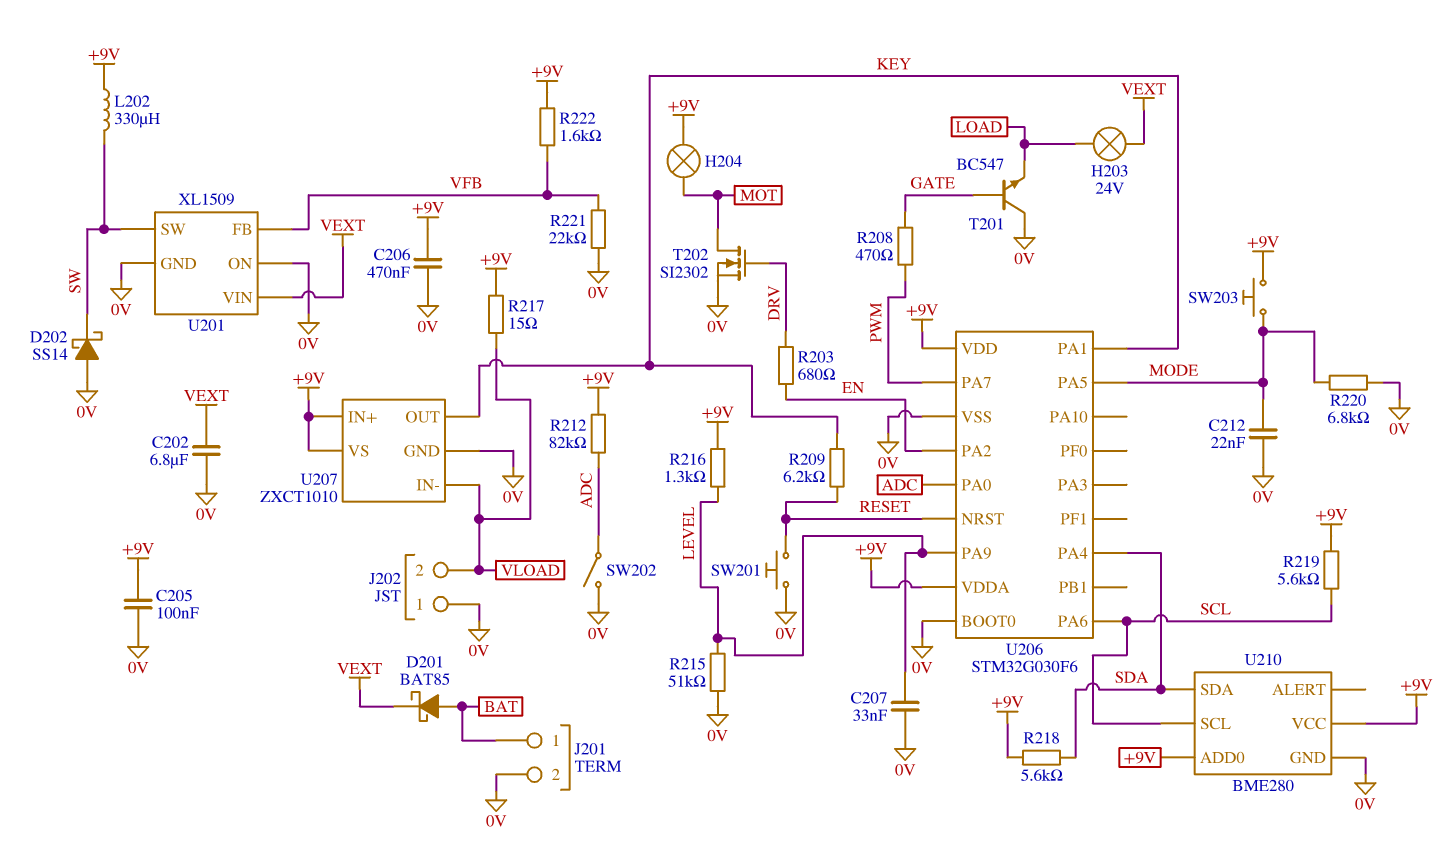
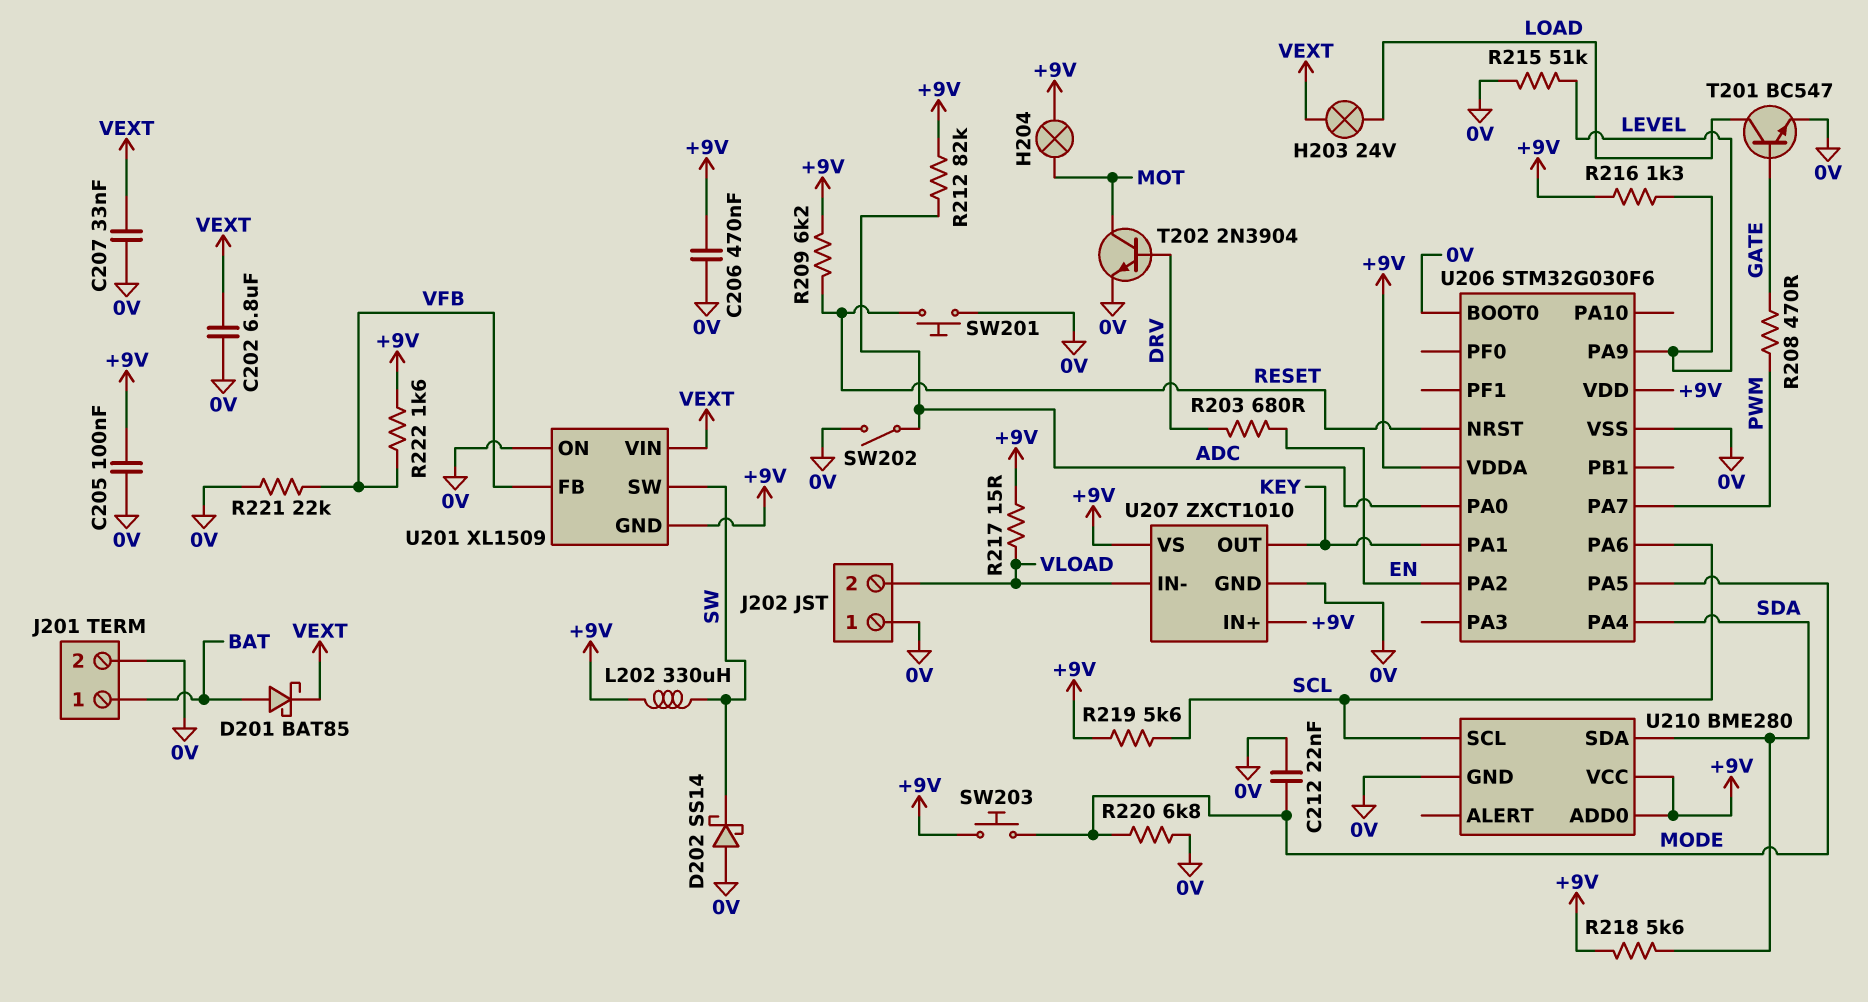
C207: 33nF (0V, LEVEL) -> 33nF (0V, VEXT)
R209: 6.2k (KEY, RESET) -> 6.2k (+9V, RESET)
T201: NPN BC547 (B GATE, C 0V, E LOAD) -> NPN BC547 (B GATE, C LOAD, E 0V)
T202: NMOS SI2302 (G DRV, D MOT, S 0V) -> NPN 2N3904 (B DRV, C MOT, E 0V)
U201 pin GND: 0V -> +9V

